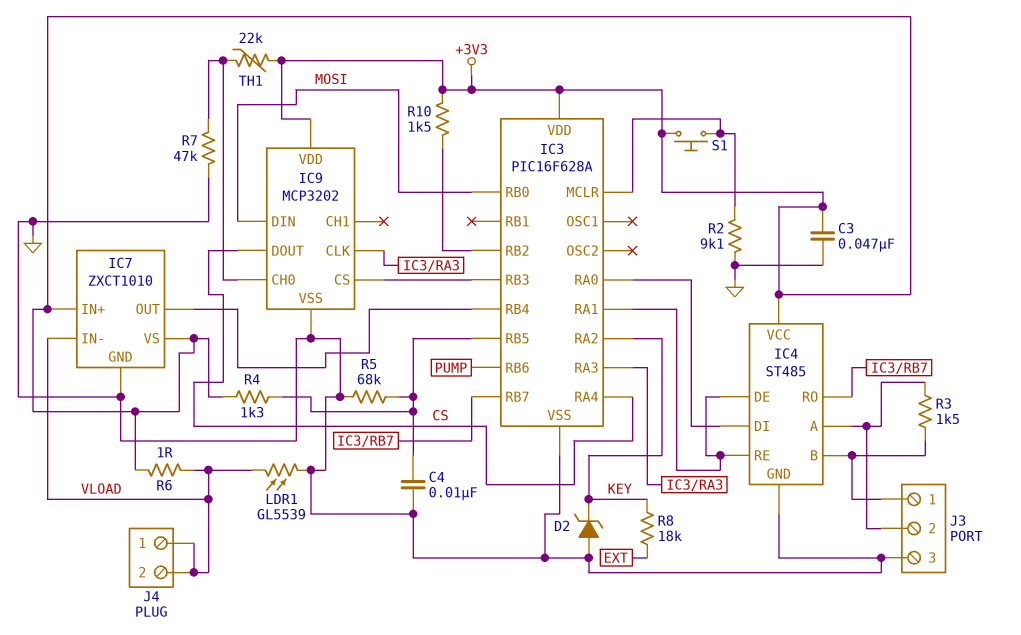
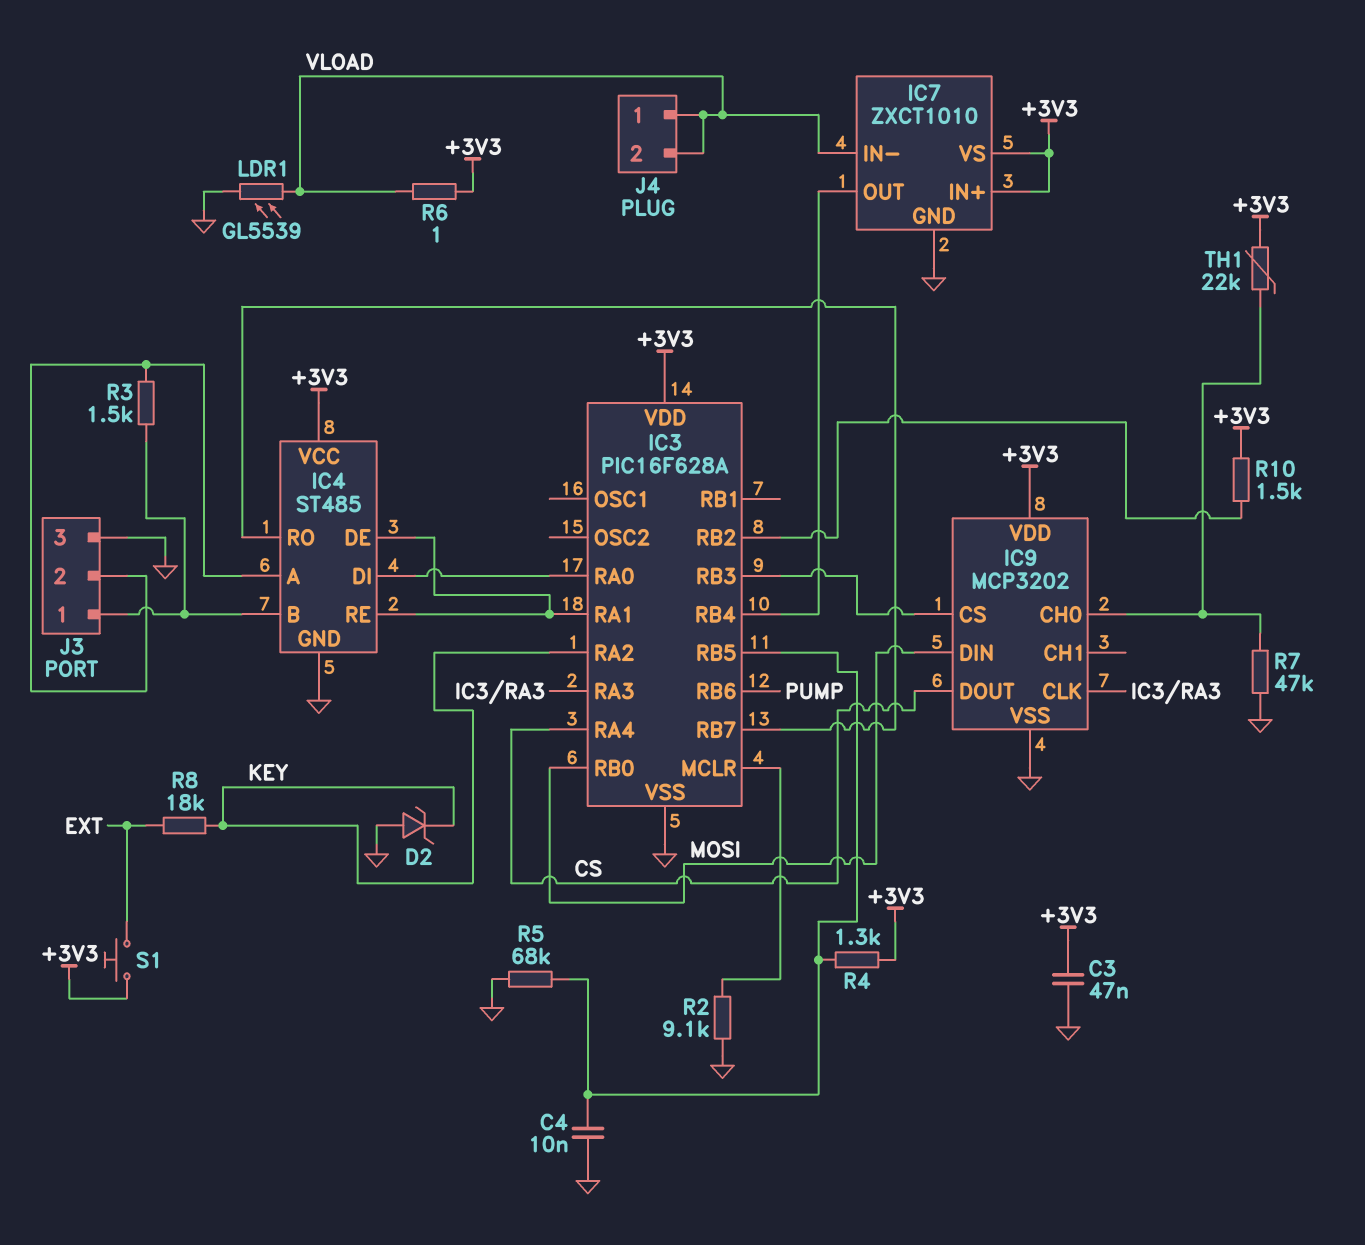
S1: button (+3V3, IC3/MCLR) -> button (+3V3, EXT)

